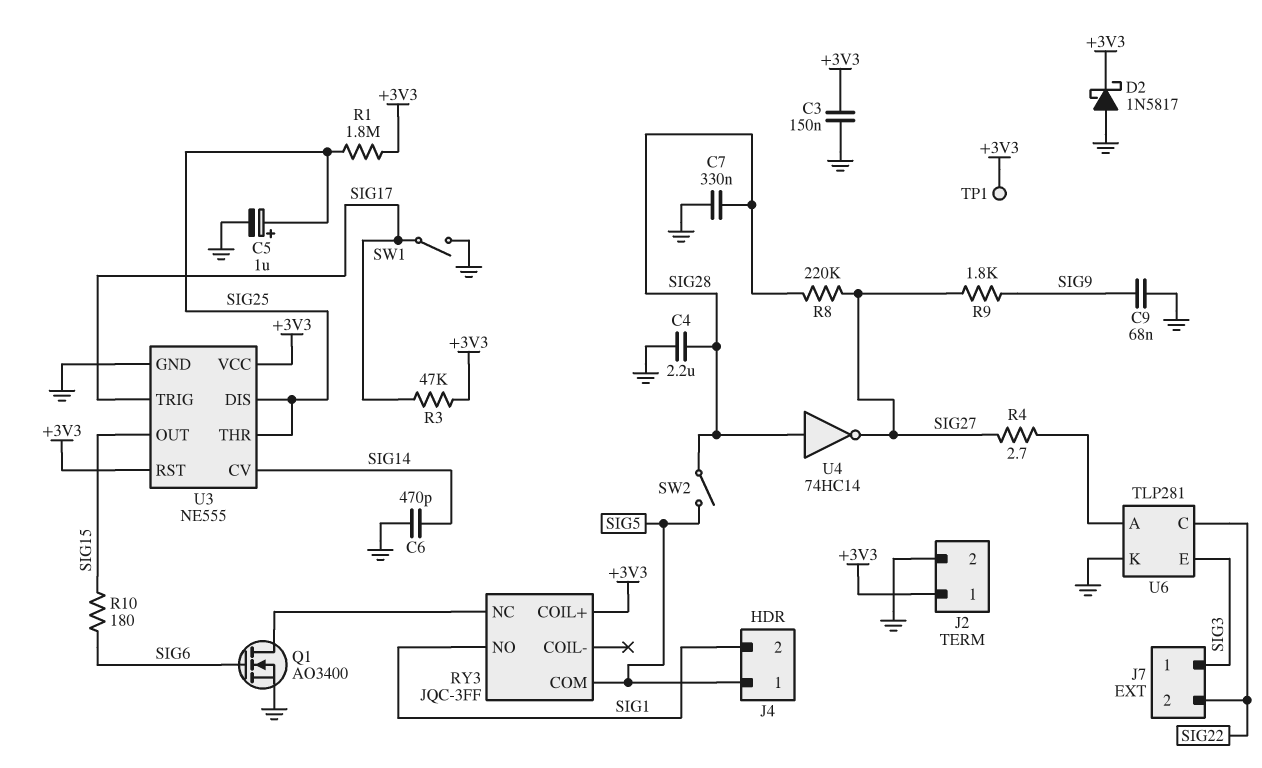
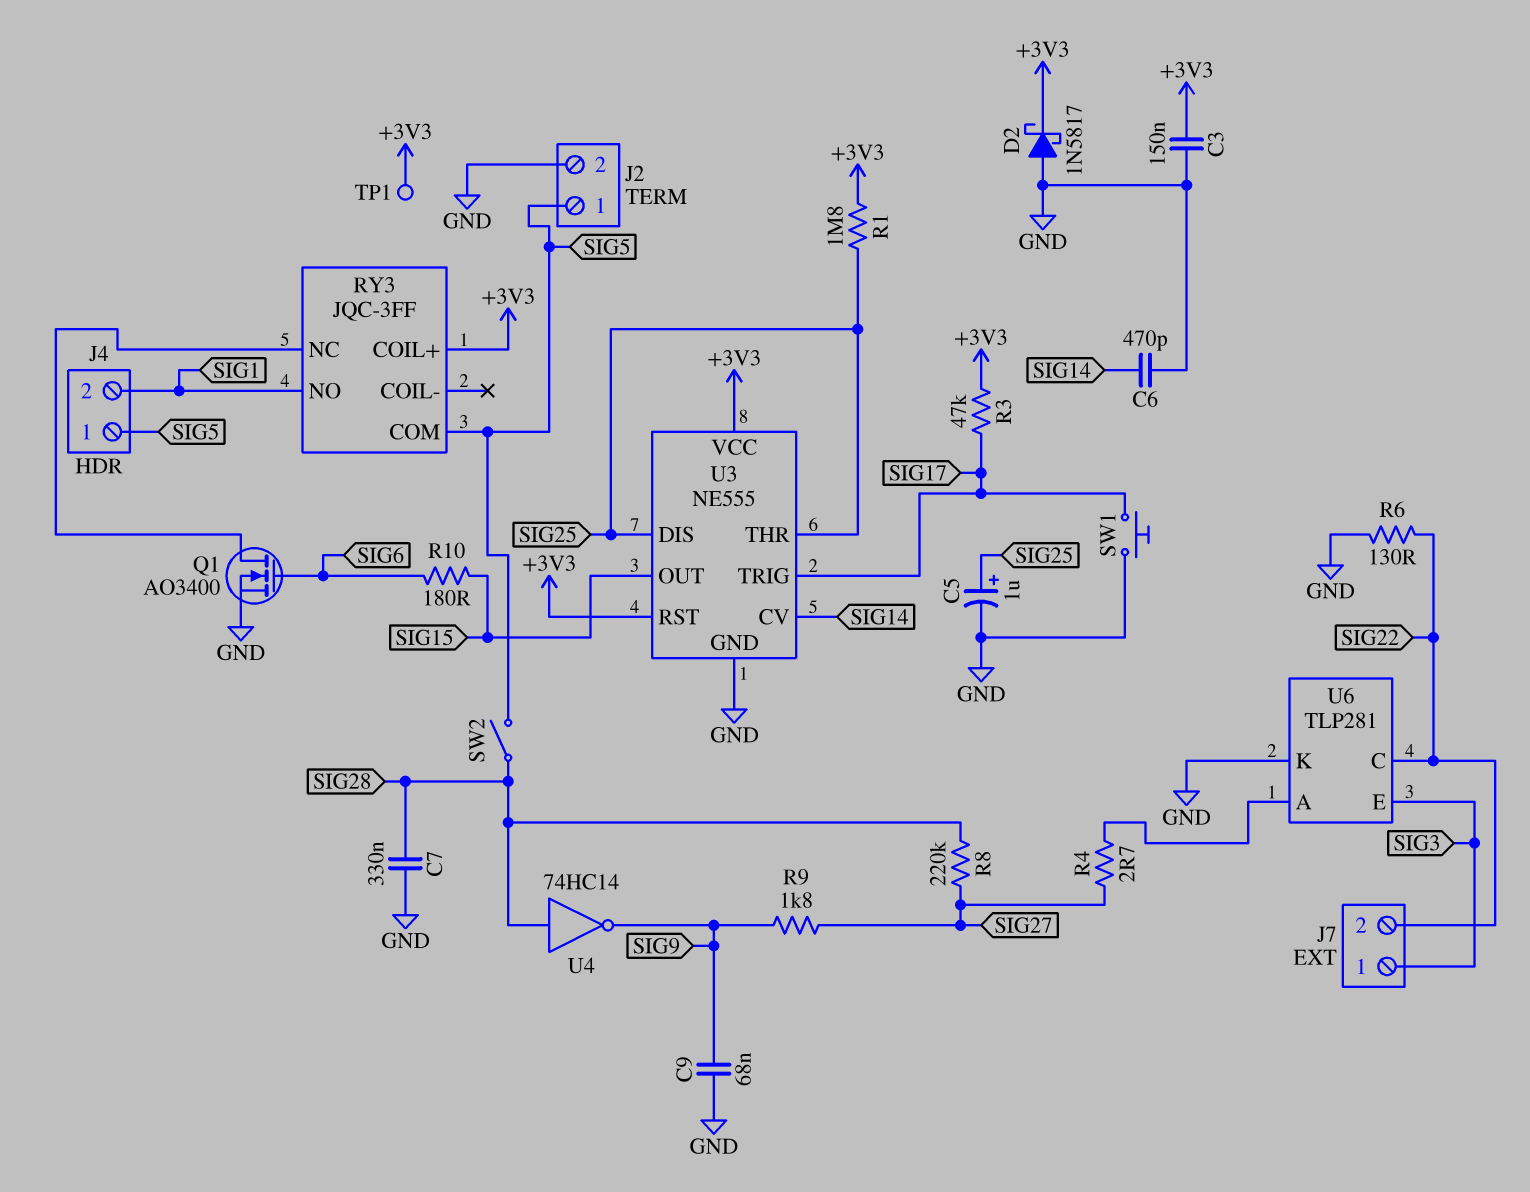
C4: 2.2uF (GND, SIG28) -> none
J2 pin 1: +3V3 -> SIG5
R6: none -> 130 (GND, SIG22)
SW1: switch (GND, SIG17) -> button (GND, SIG17)
U4: NOT 74HC14 (in SIG28, out SIG27) -> NOT 74HC14 (in SIG28, out SIG9)

